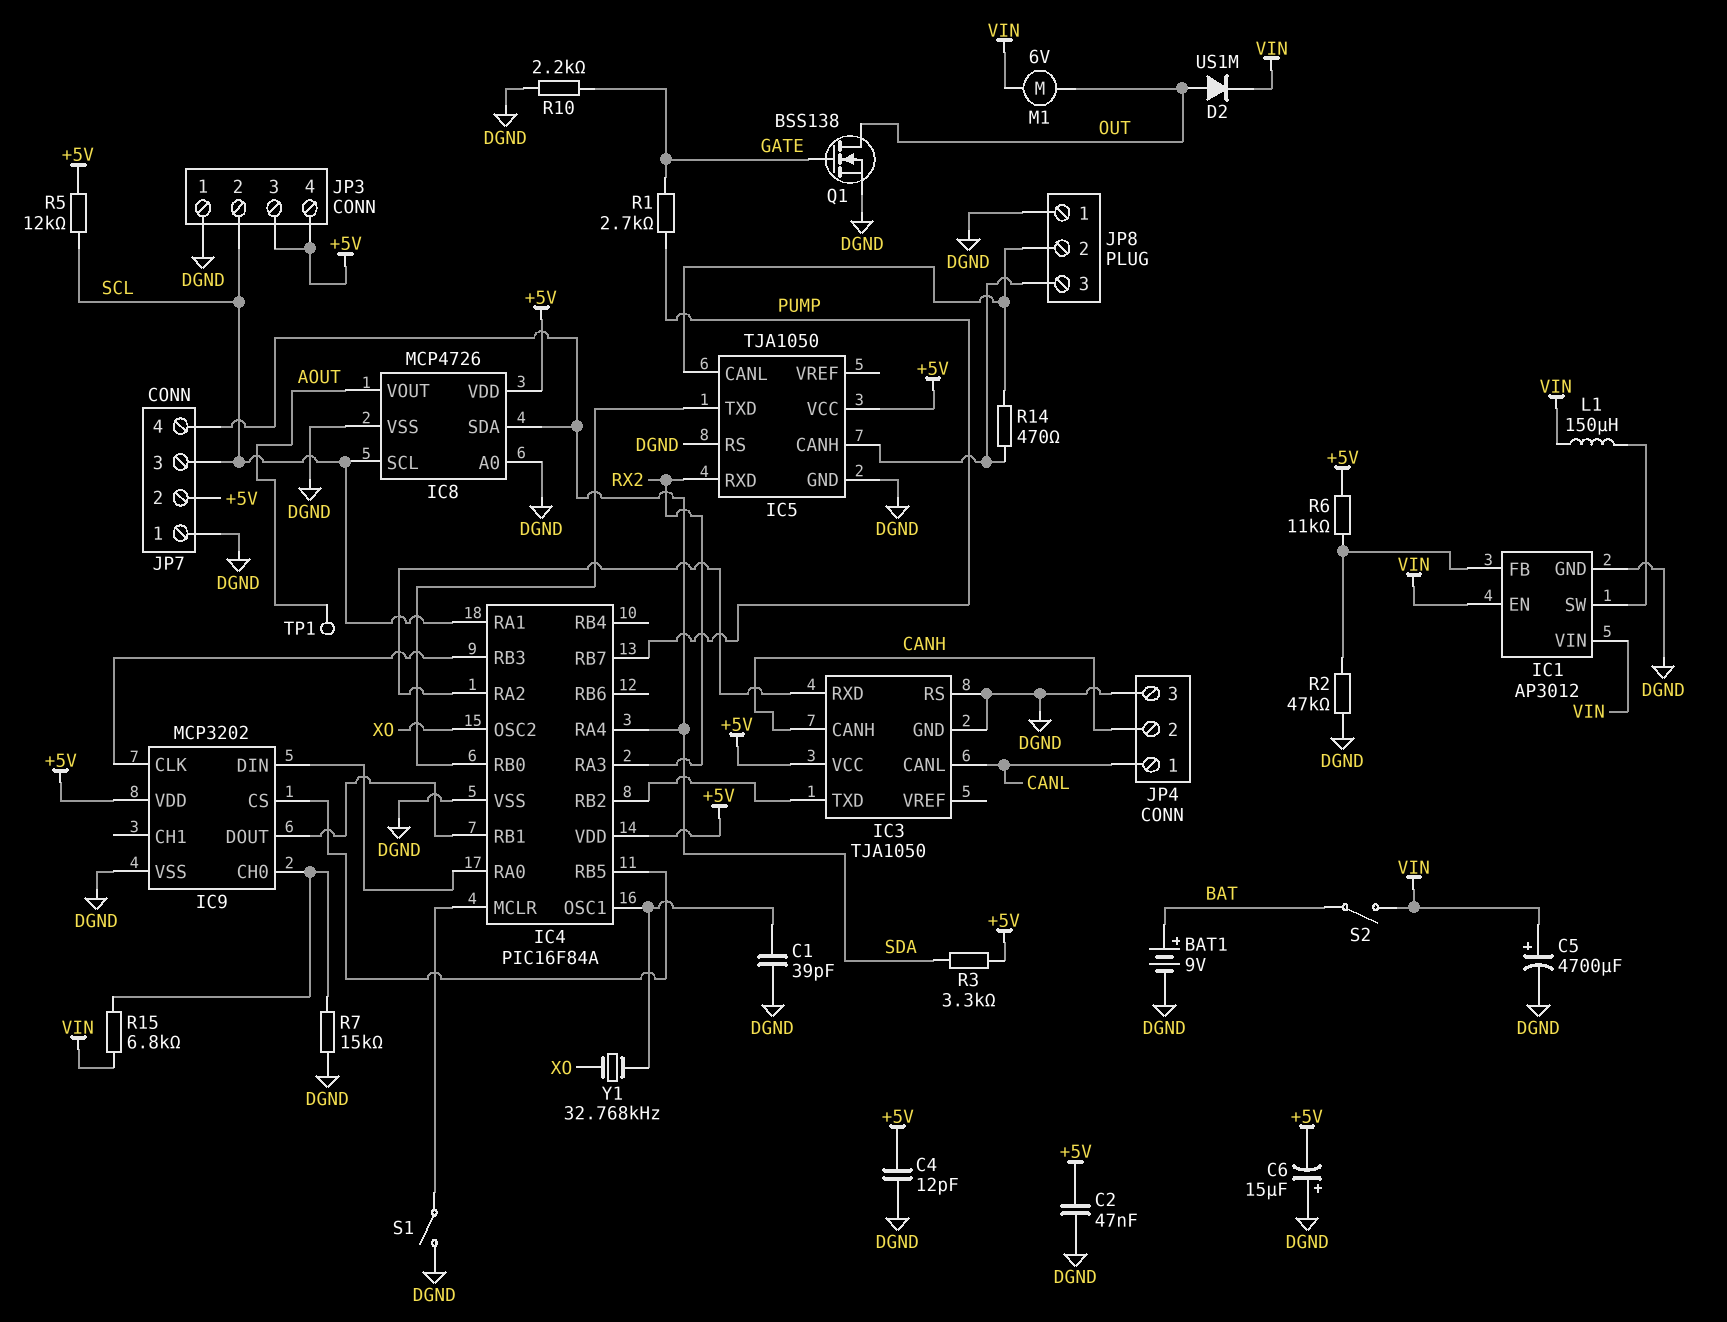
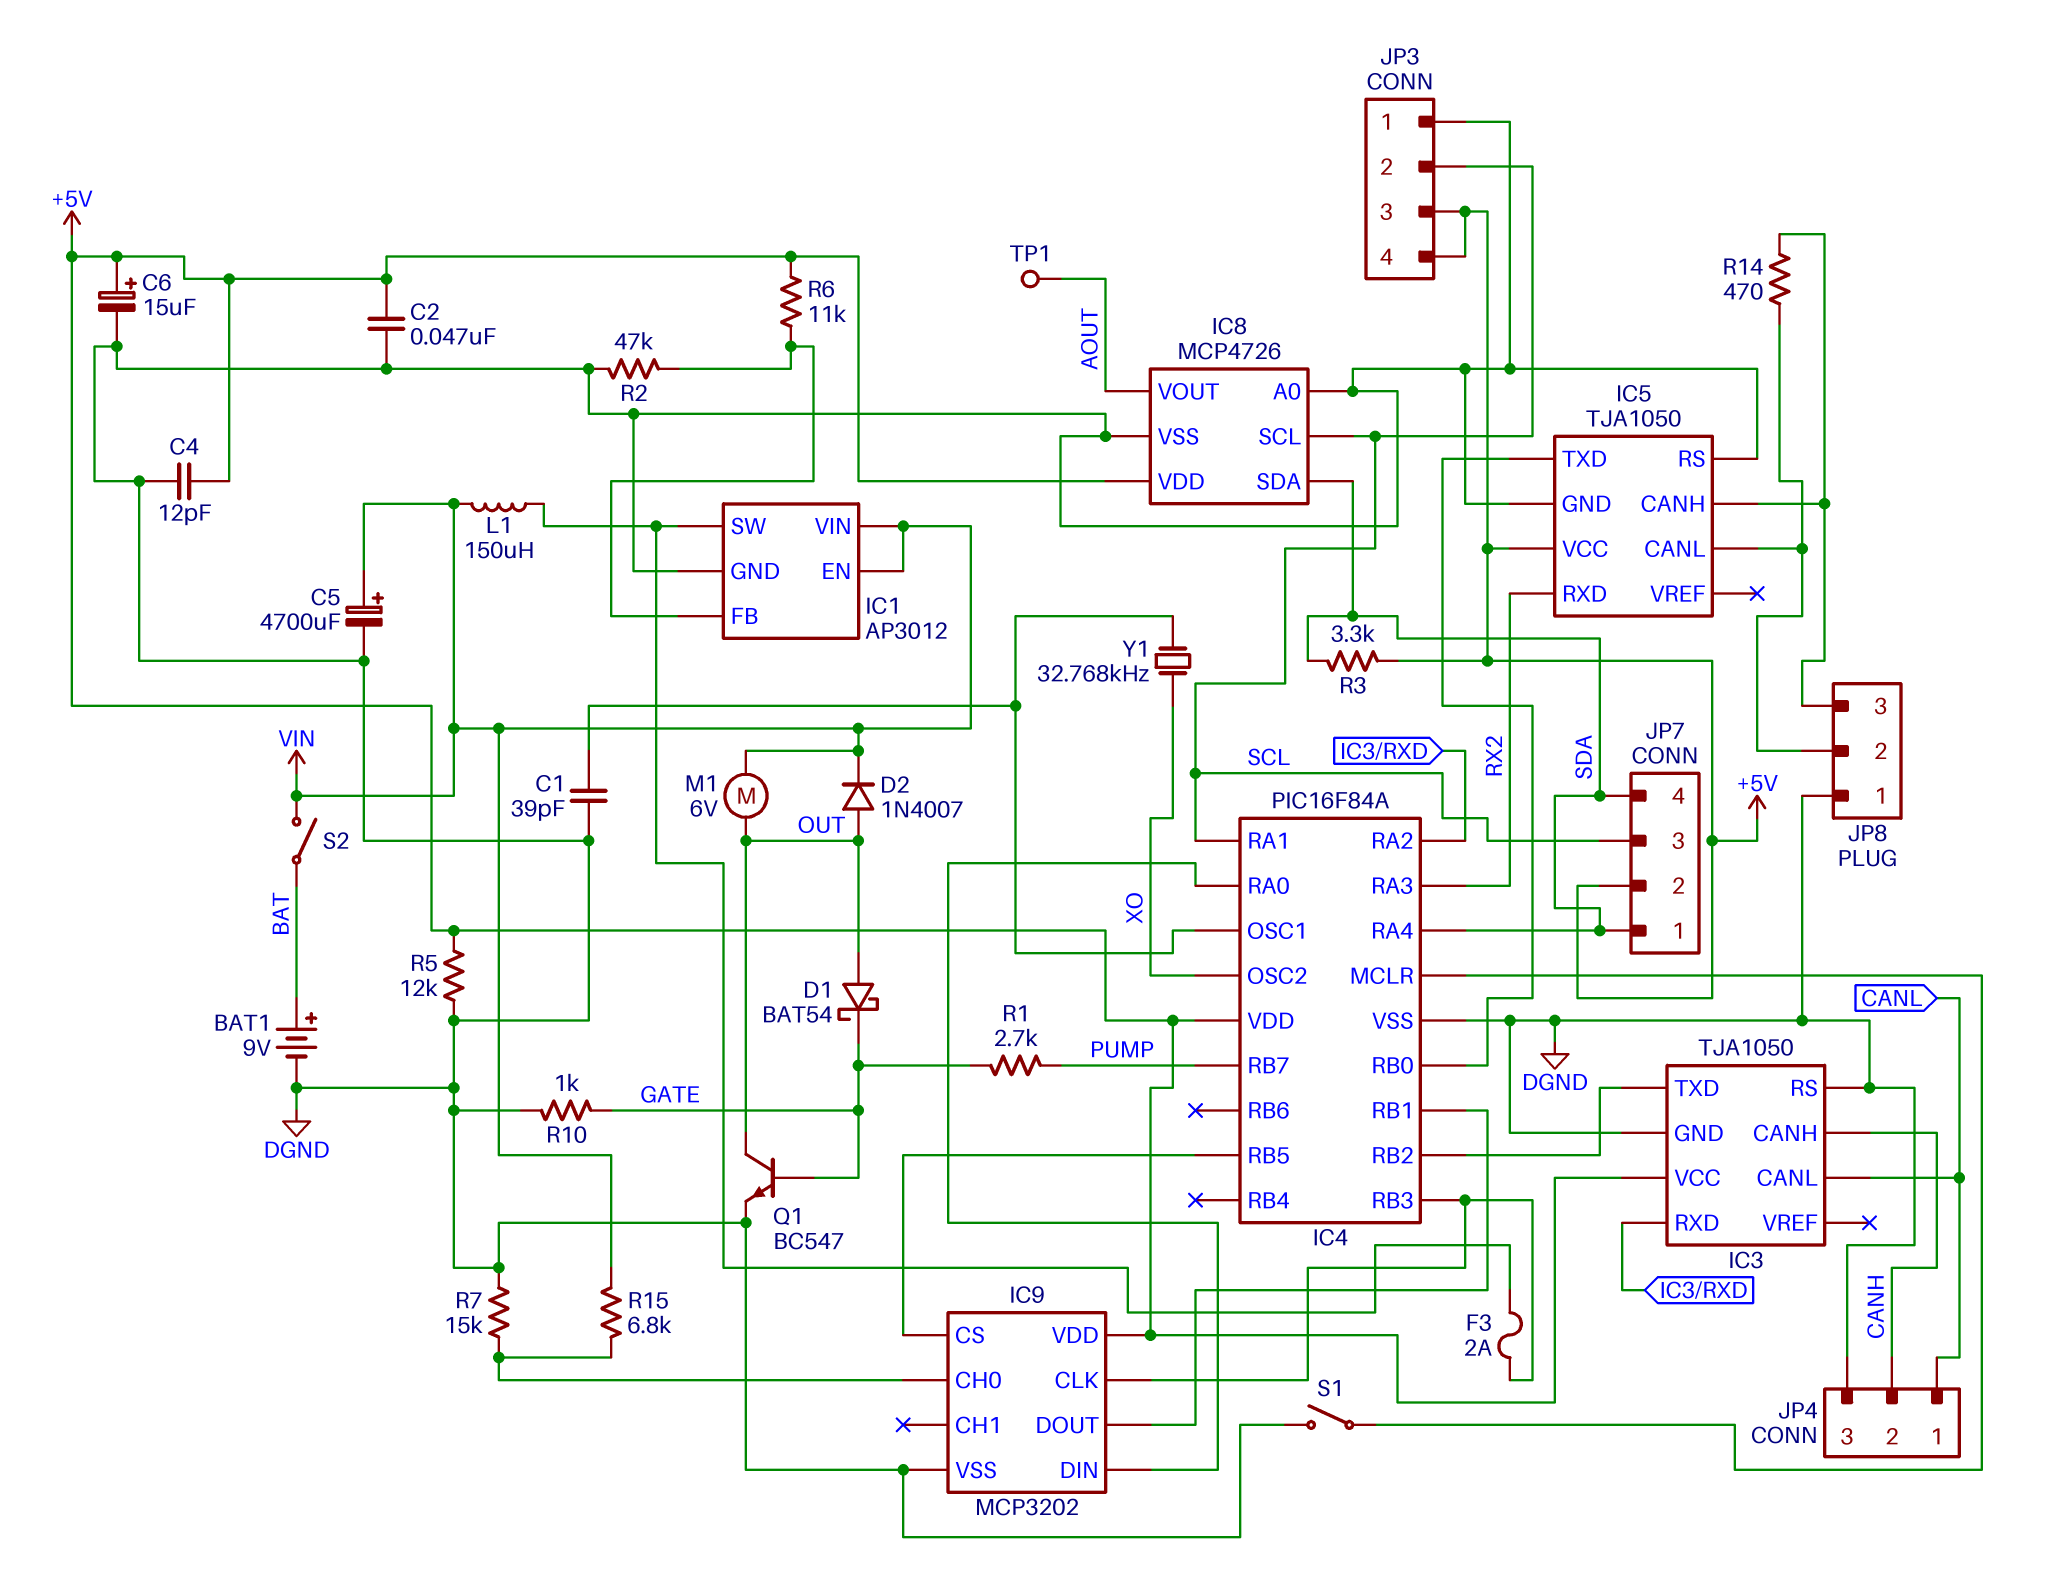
C6: 15uF (plus DGND, minus +5V) -> 15uF (plus +5V, minus DGND)
D1: none -> schottky BAT54 (A OUT, K GATE)
D2: diode US1M (A OUT, K VIN) -> diode 1N4007 (A OUT, K VIN)
F3: none -> 2A (IC1/SW, IC4/RB3)
JP7 pin 1: DGND -> SDA
Q1: NMOS BSS138 (G GATE, D OUT, S DGND) -> NPN BC547 (B GATE, C OUT, E DGND)
R5: 12k (+5V, SCL) -> 12k (+5V, DGND)
R10: 2.2k (DGND, GATE) -> 1k (DGND, GATE)

